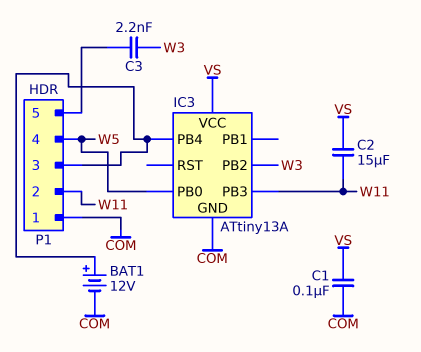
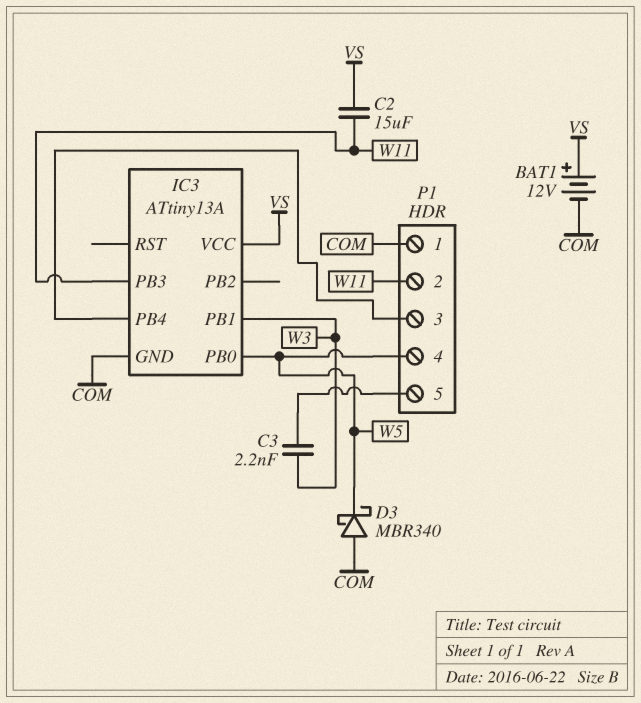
BAT1: 12V (plus IC3/PB4, minus COM) -> 12V (plus VS, minus COM)
C1: 100nF (COM, VS) -> none
D3: none -> schottky MBR340 (A COM, K W5)
IC3 pin PB1: none -> W3
IC3 pin PB2: W3 -> none

